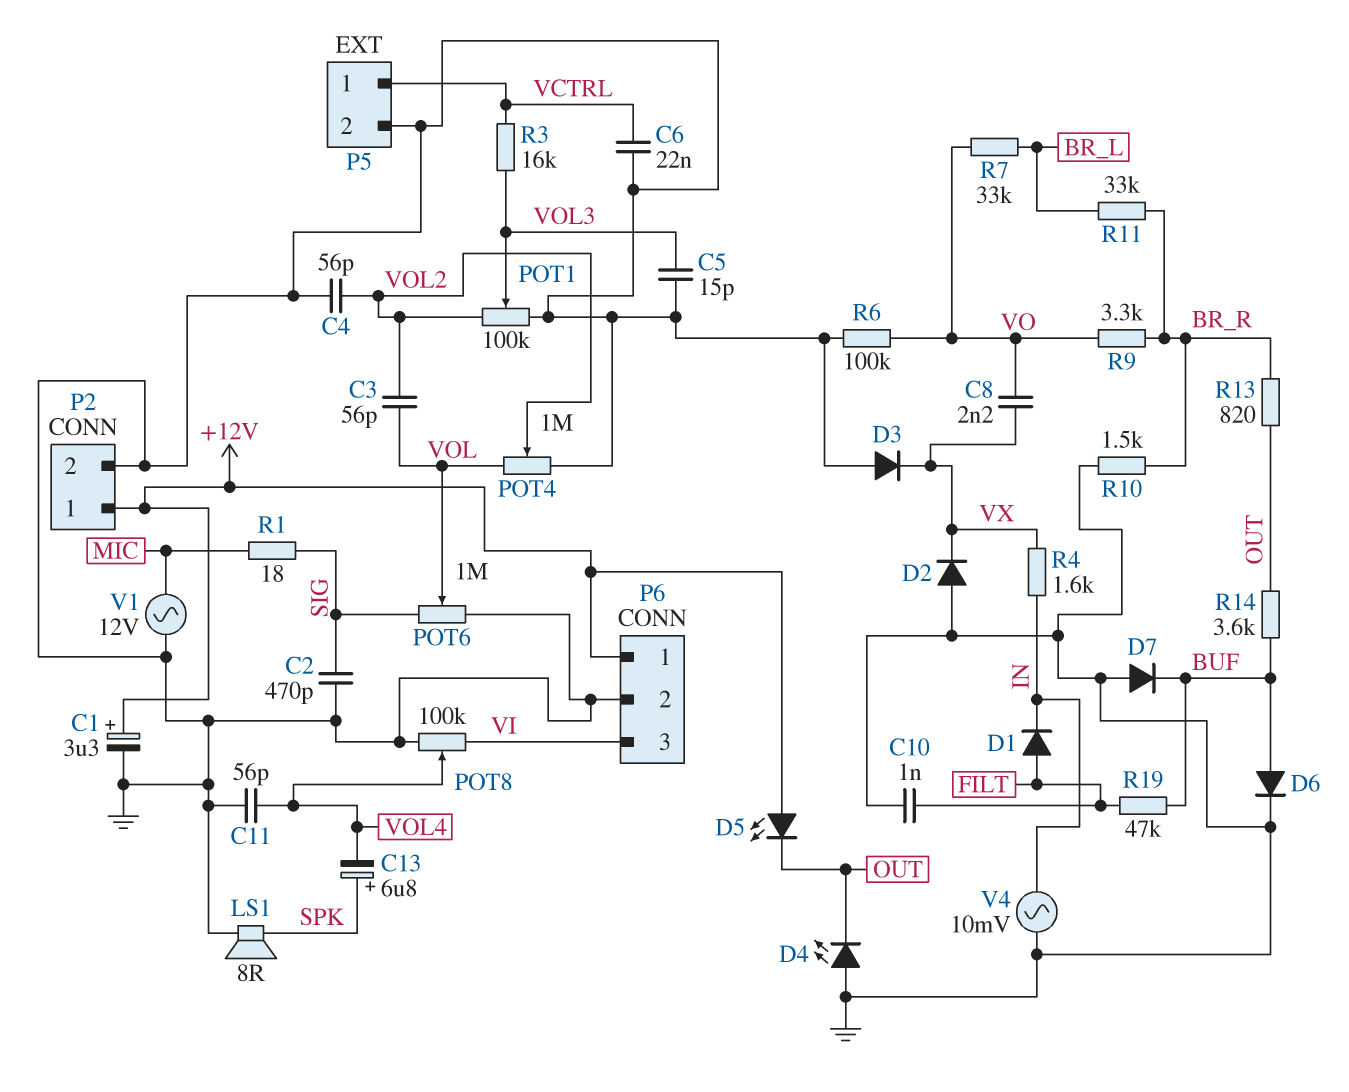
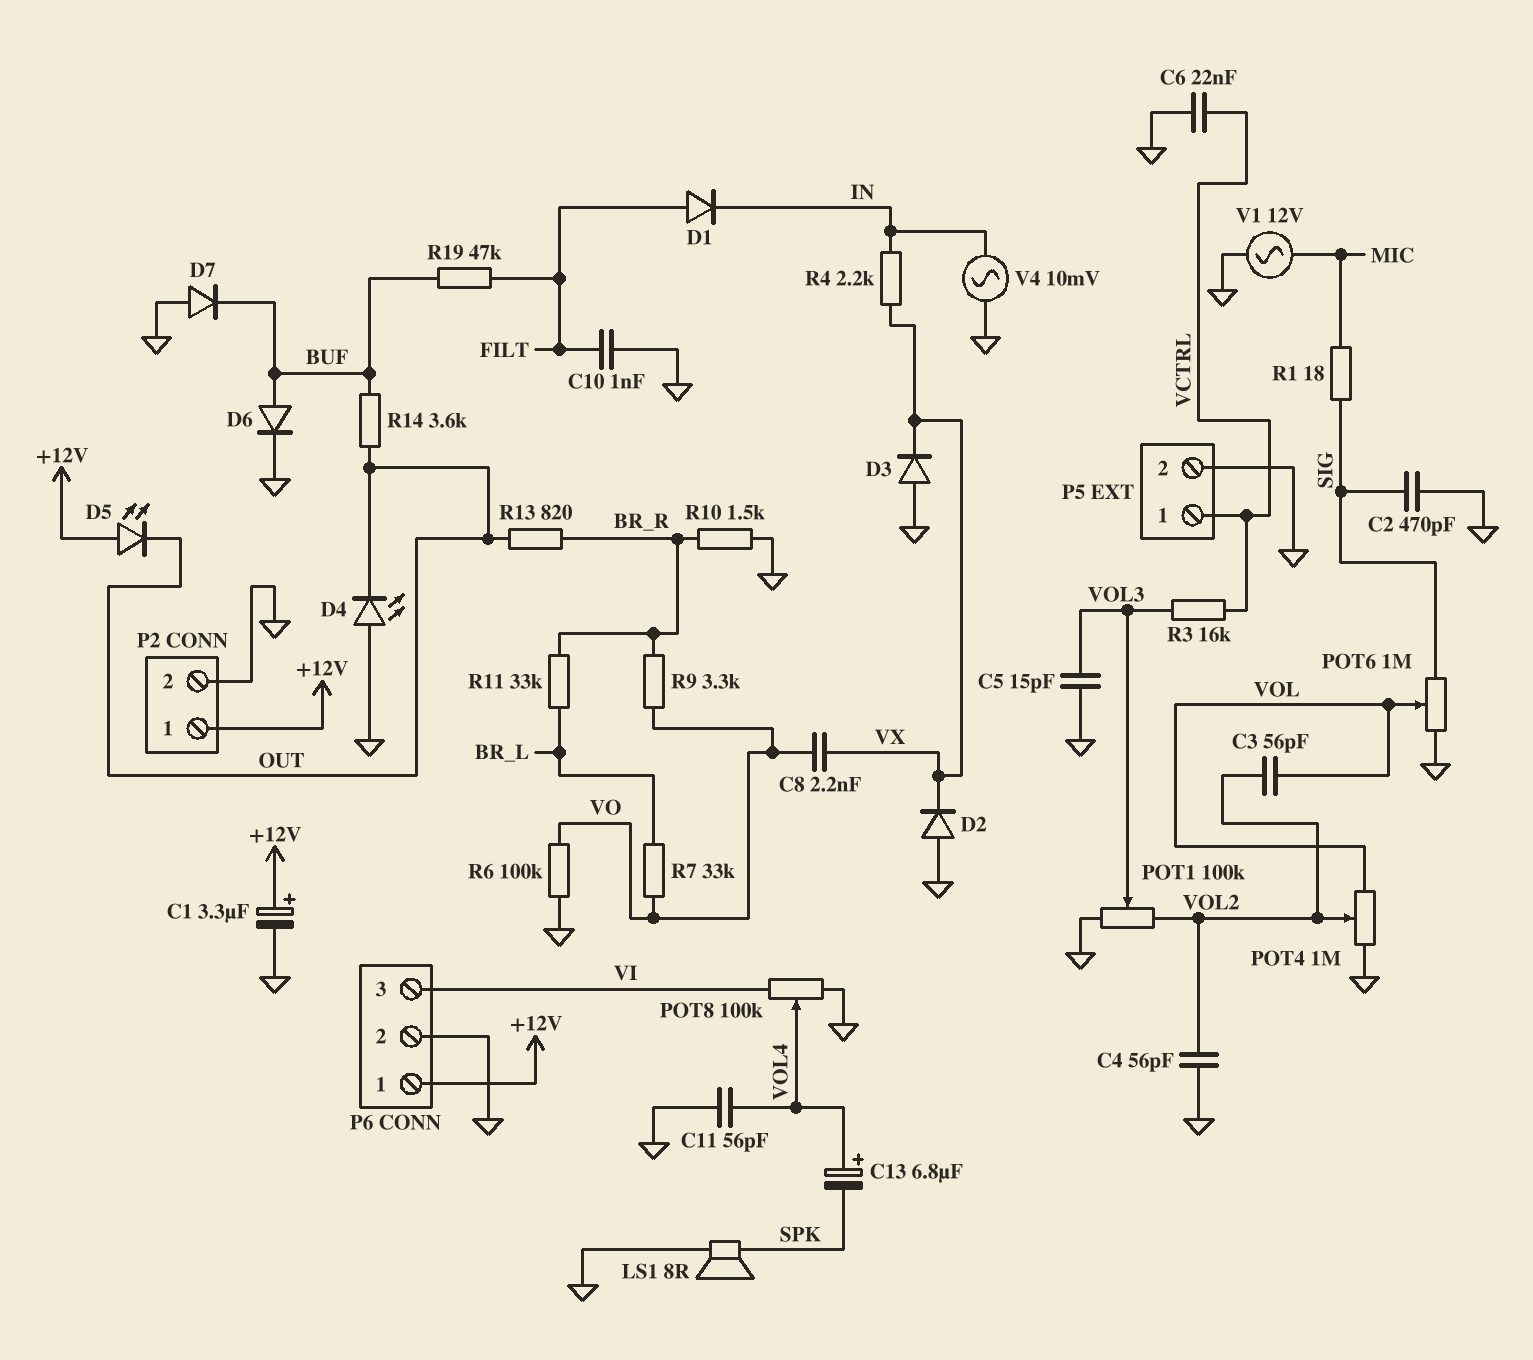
C13: 6.8uF (plus SPK, minus VOL4) -> 6.8uF (plus VOL4, minus SPK)
R4: 1.6k (IN, VX) -> 2.2k (IN, VX)

